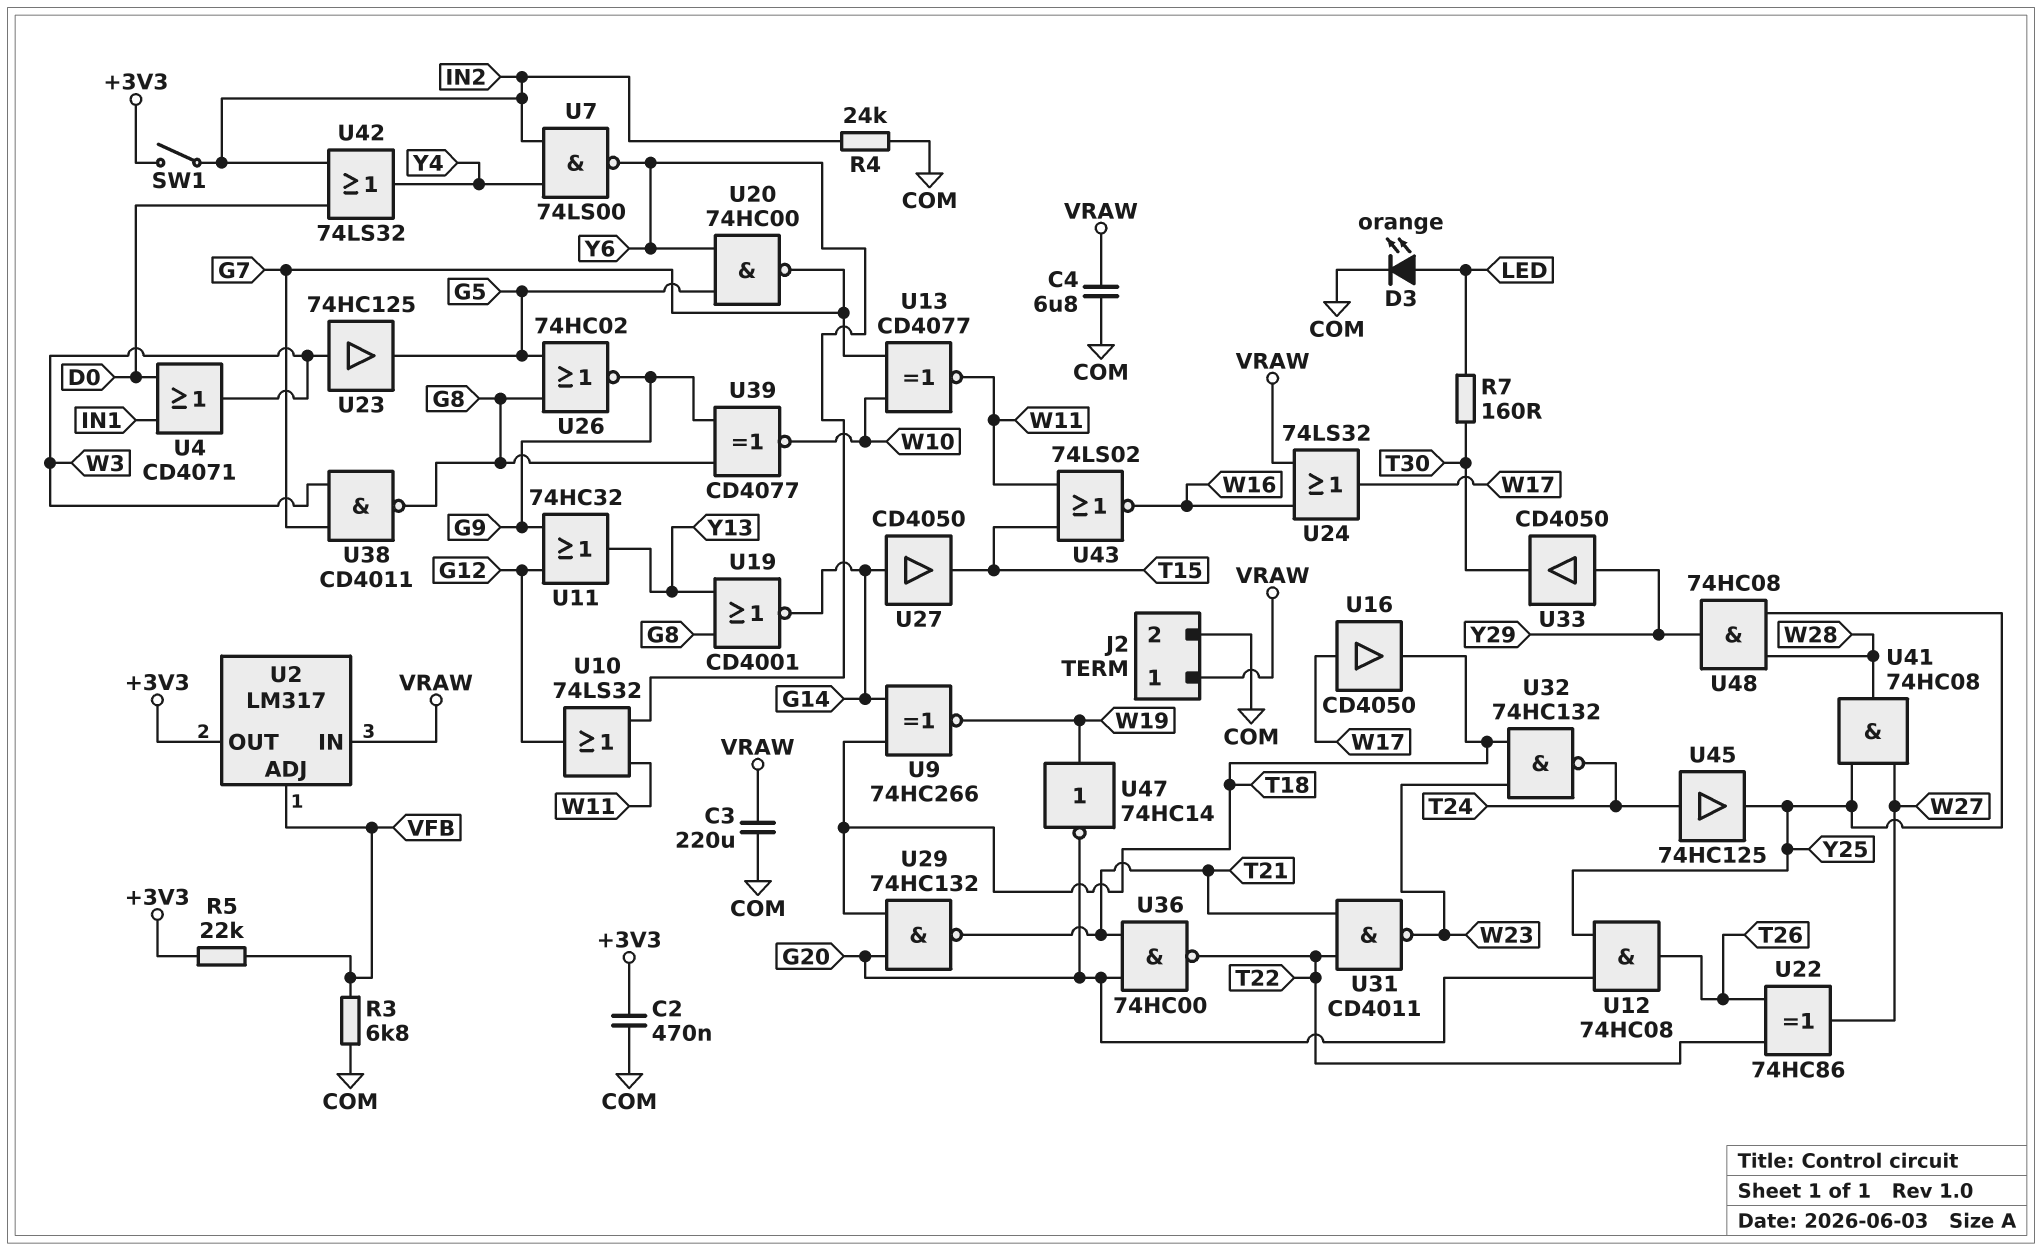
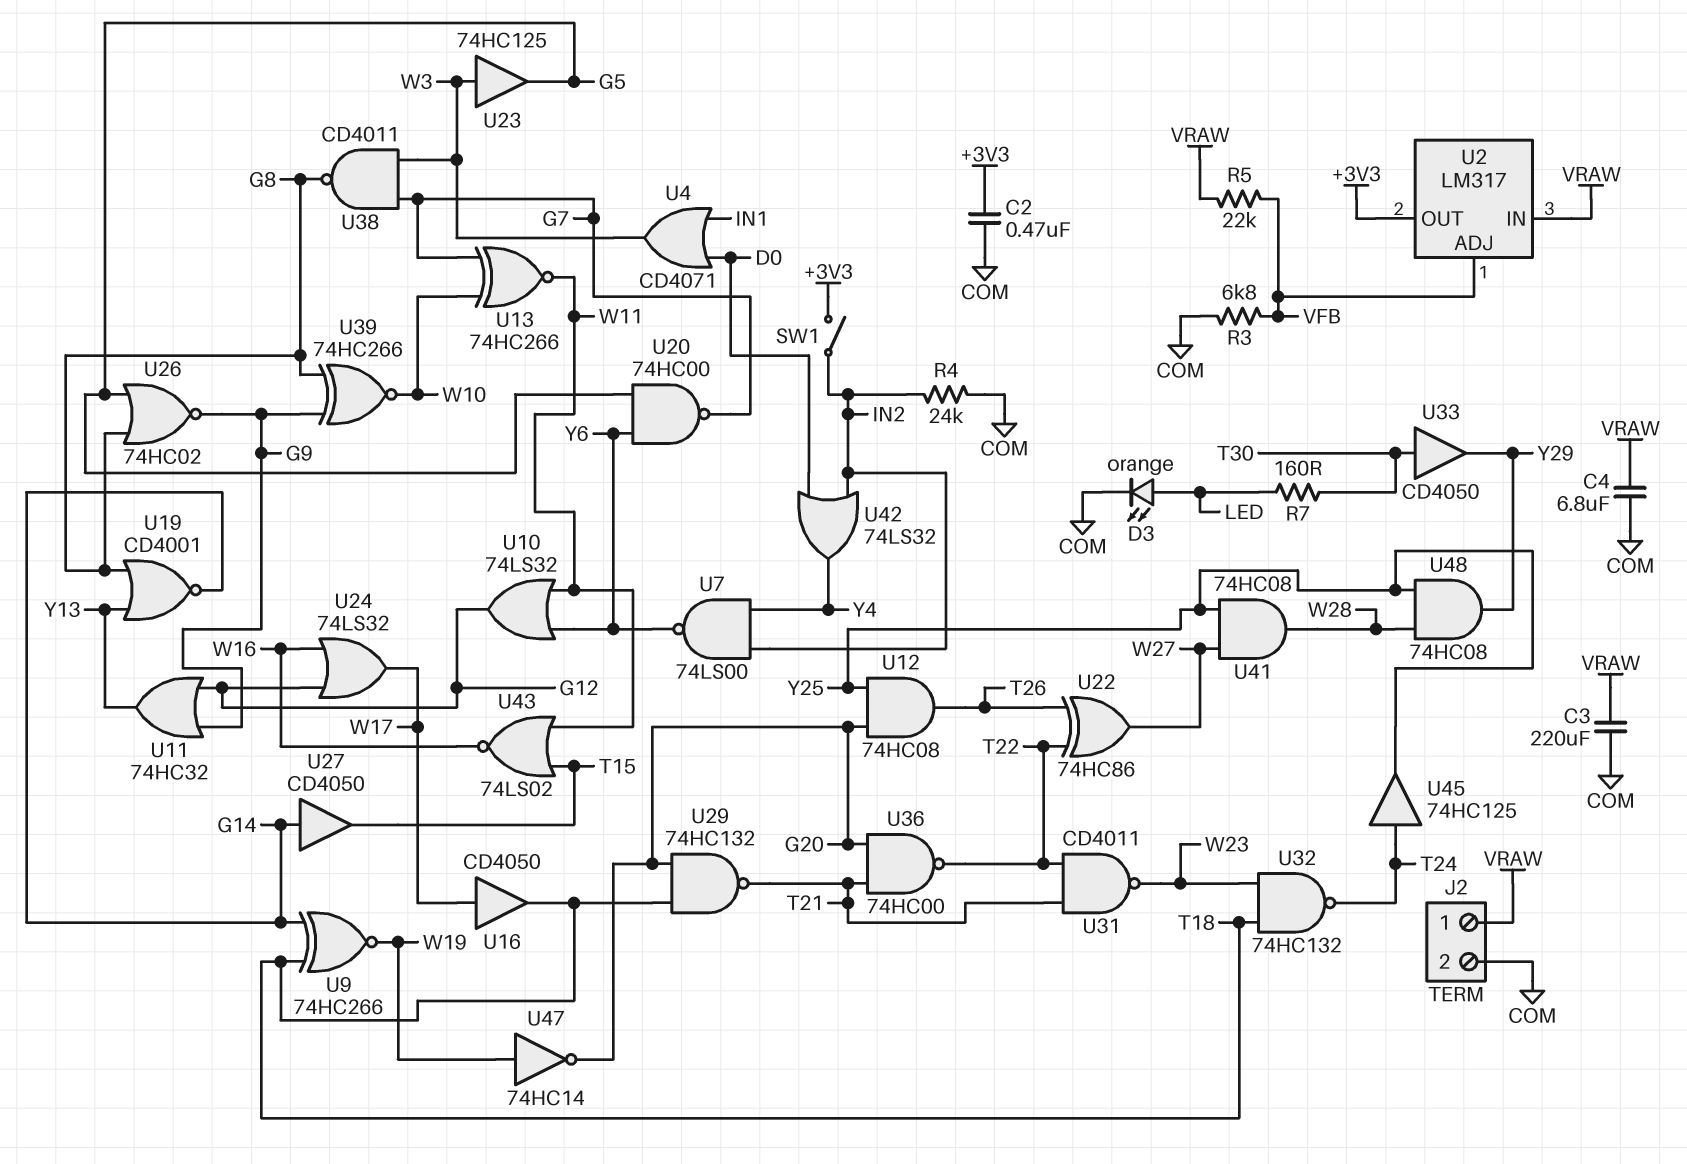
R5: 22k (+3V3, VFB) -> 22k (VFB, VRAW)
U13: XNOR CD4077 (in G7, in W10, out W11) -> XNOR 74HC266 (in G7, in W10, out W11)
U24: OR 74LS32 (in VRAW, in W16, out W17) -> OR 74LS32 (in G12, in W16, out W17)
U33: buffer CD4050 (in Y29, out T30) -> buffer CD4050 (in T30, out Y29)
U39: XNOR CD4077 (in G8, in G9, out W10) -> XNOR 74HC266 (in G8, in G9, out W10)

